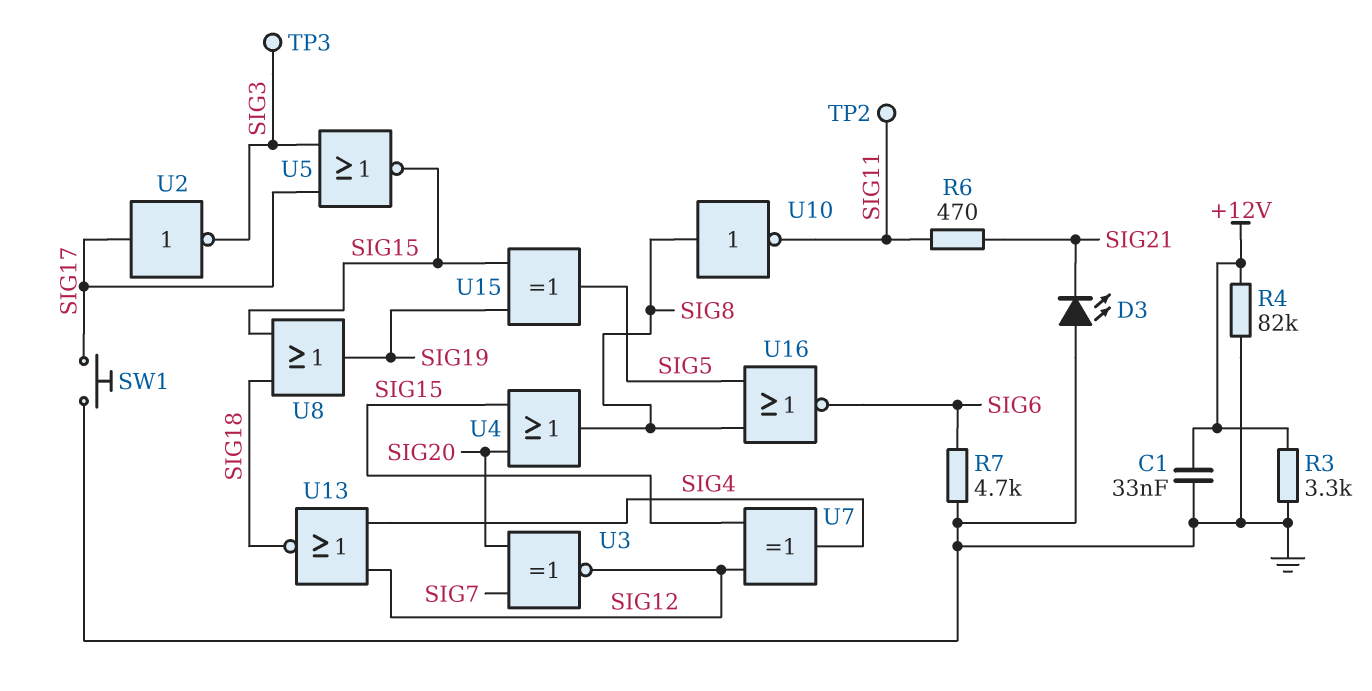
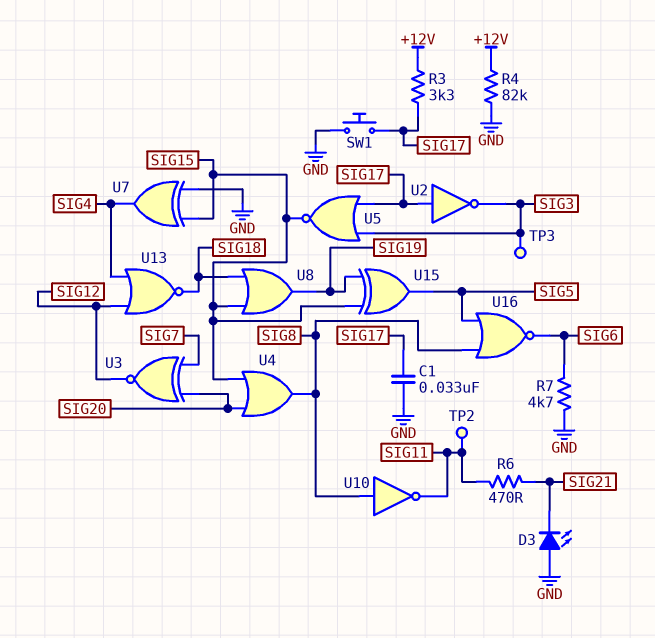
C1: 33nF (+12V, GND) -> 33nF (GND, SIG17)
R3: 3.3k (+12V, GND) -> 3.3k (+12V, SIG17)
U7: XOR (in SIG12, in SIG15, out SIG4) -> XOR (in GND, in SIG15, out SIG4)

